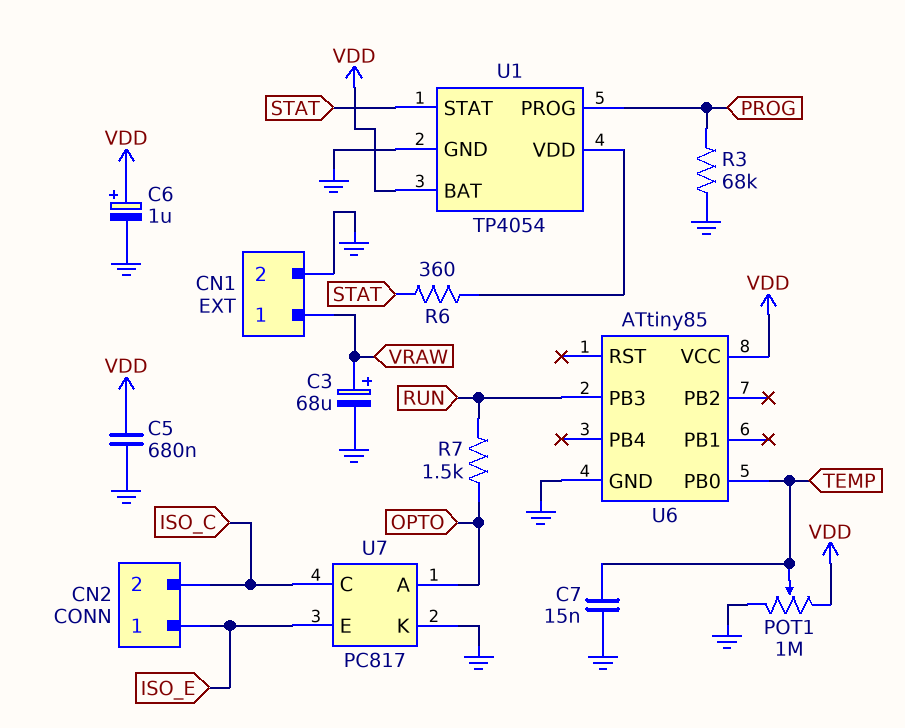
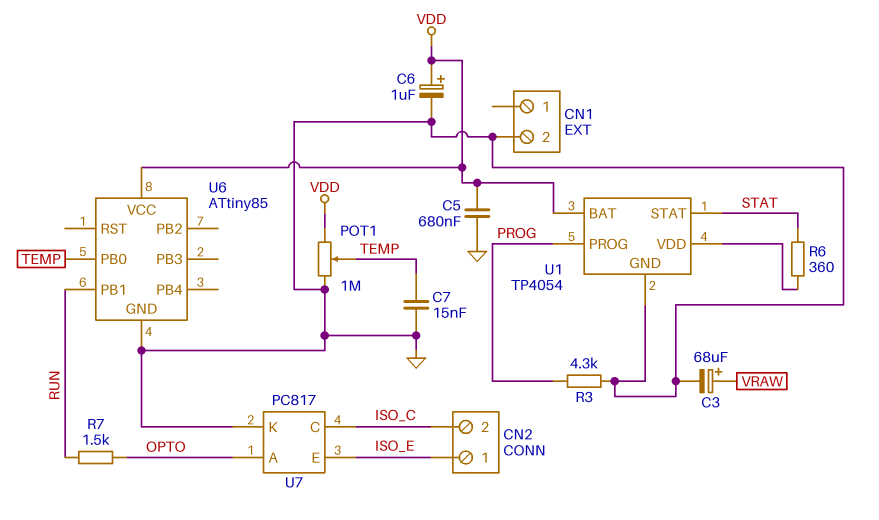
CN1 pin 1: VRAW -> none
R3: 68k (GND, PROG) -> 4.3k (GND, PROG)
U6 pin PB1: none -> RUN
U6 pin PB3: RUN -> none

